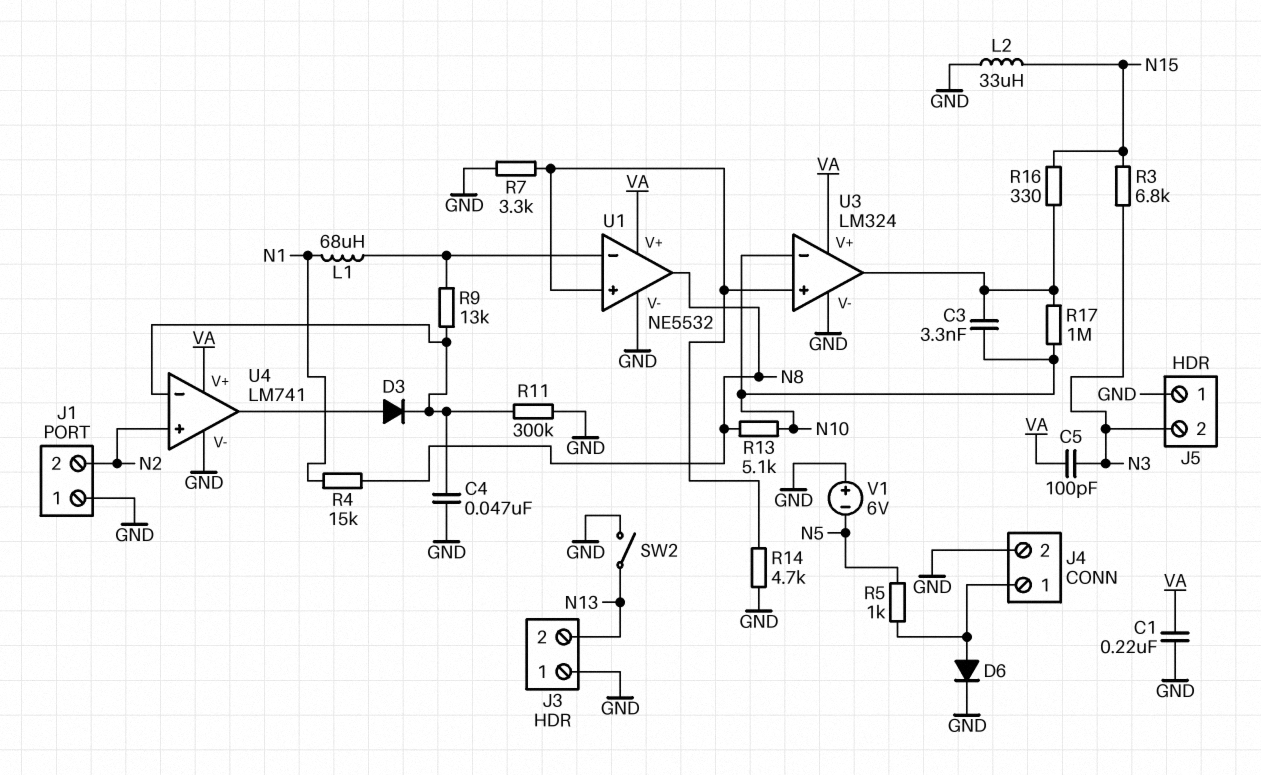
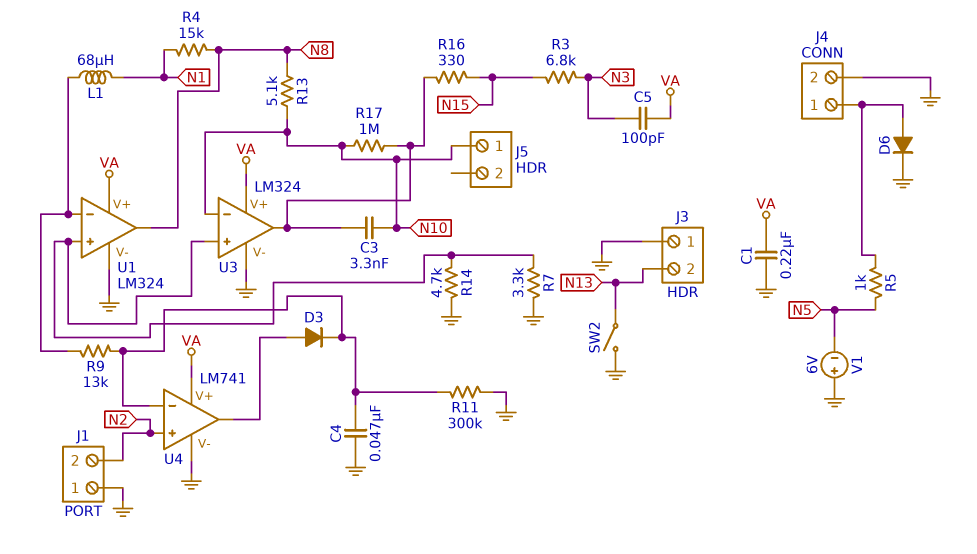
J5 pin 1: GND -> N10
J5 pin 2: N3 -> none
L2: 33uH (GND, N15) -> none
U1: NE5532 -> LM324

